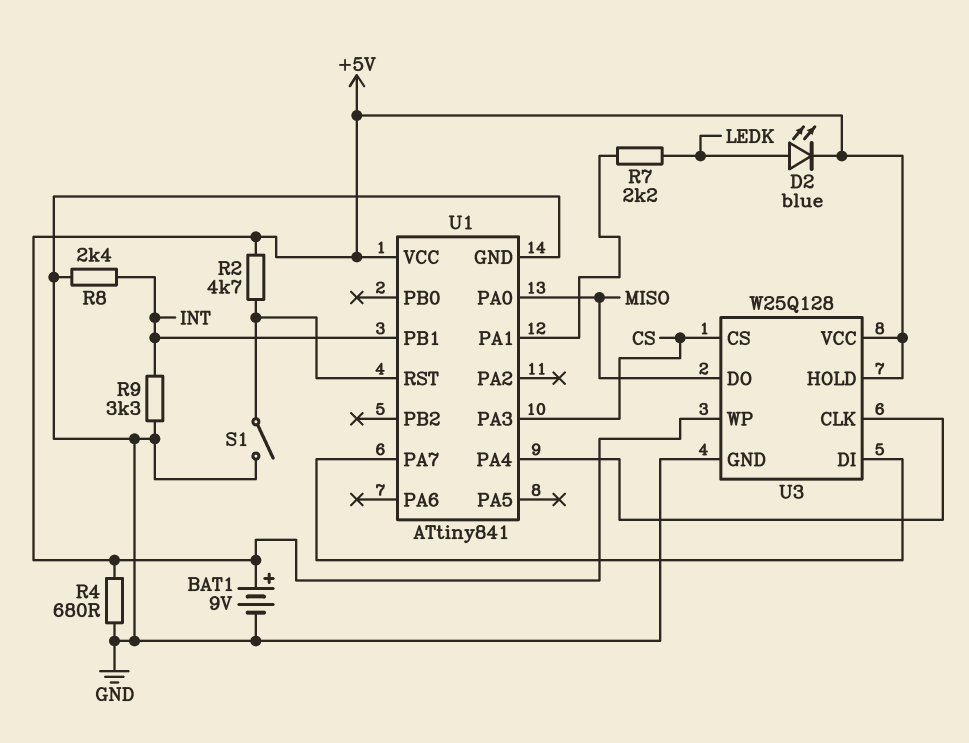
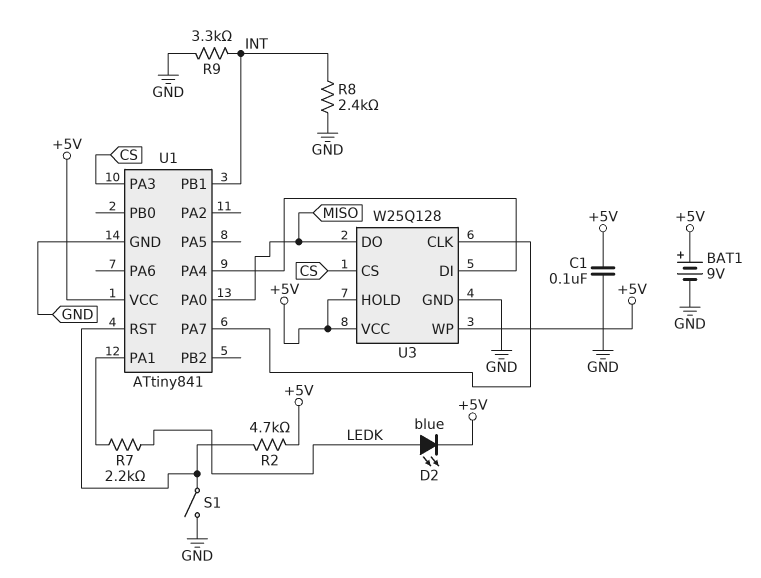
C1: none -> 100nF (+5V, GND)
R4: 680 (+5V, GND) -> none
U3 pin CLK: U1/PA4 -> U1/PA7
U3 pin DI: U1/PA7 -> U1/PA4

